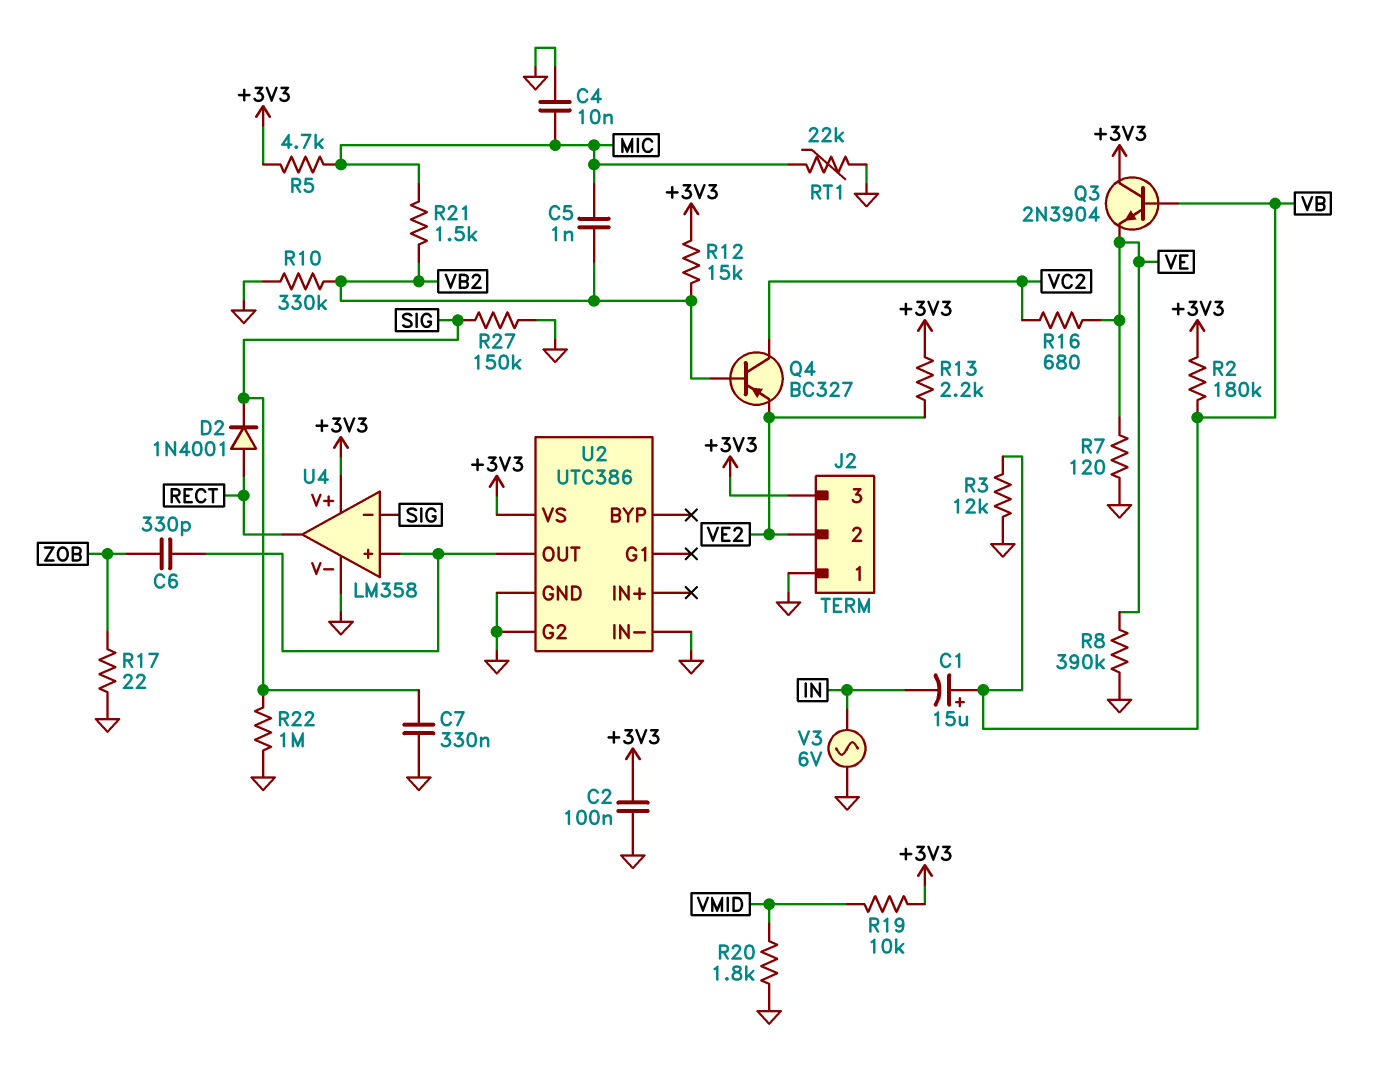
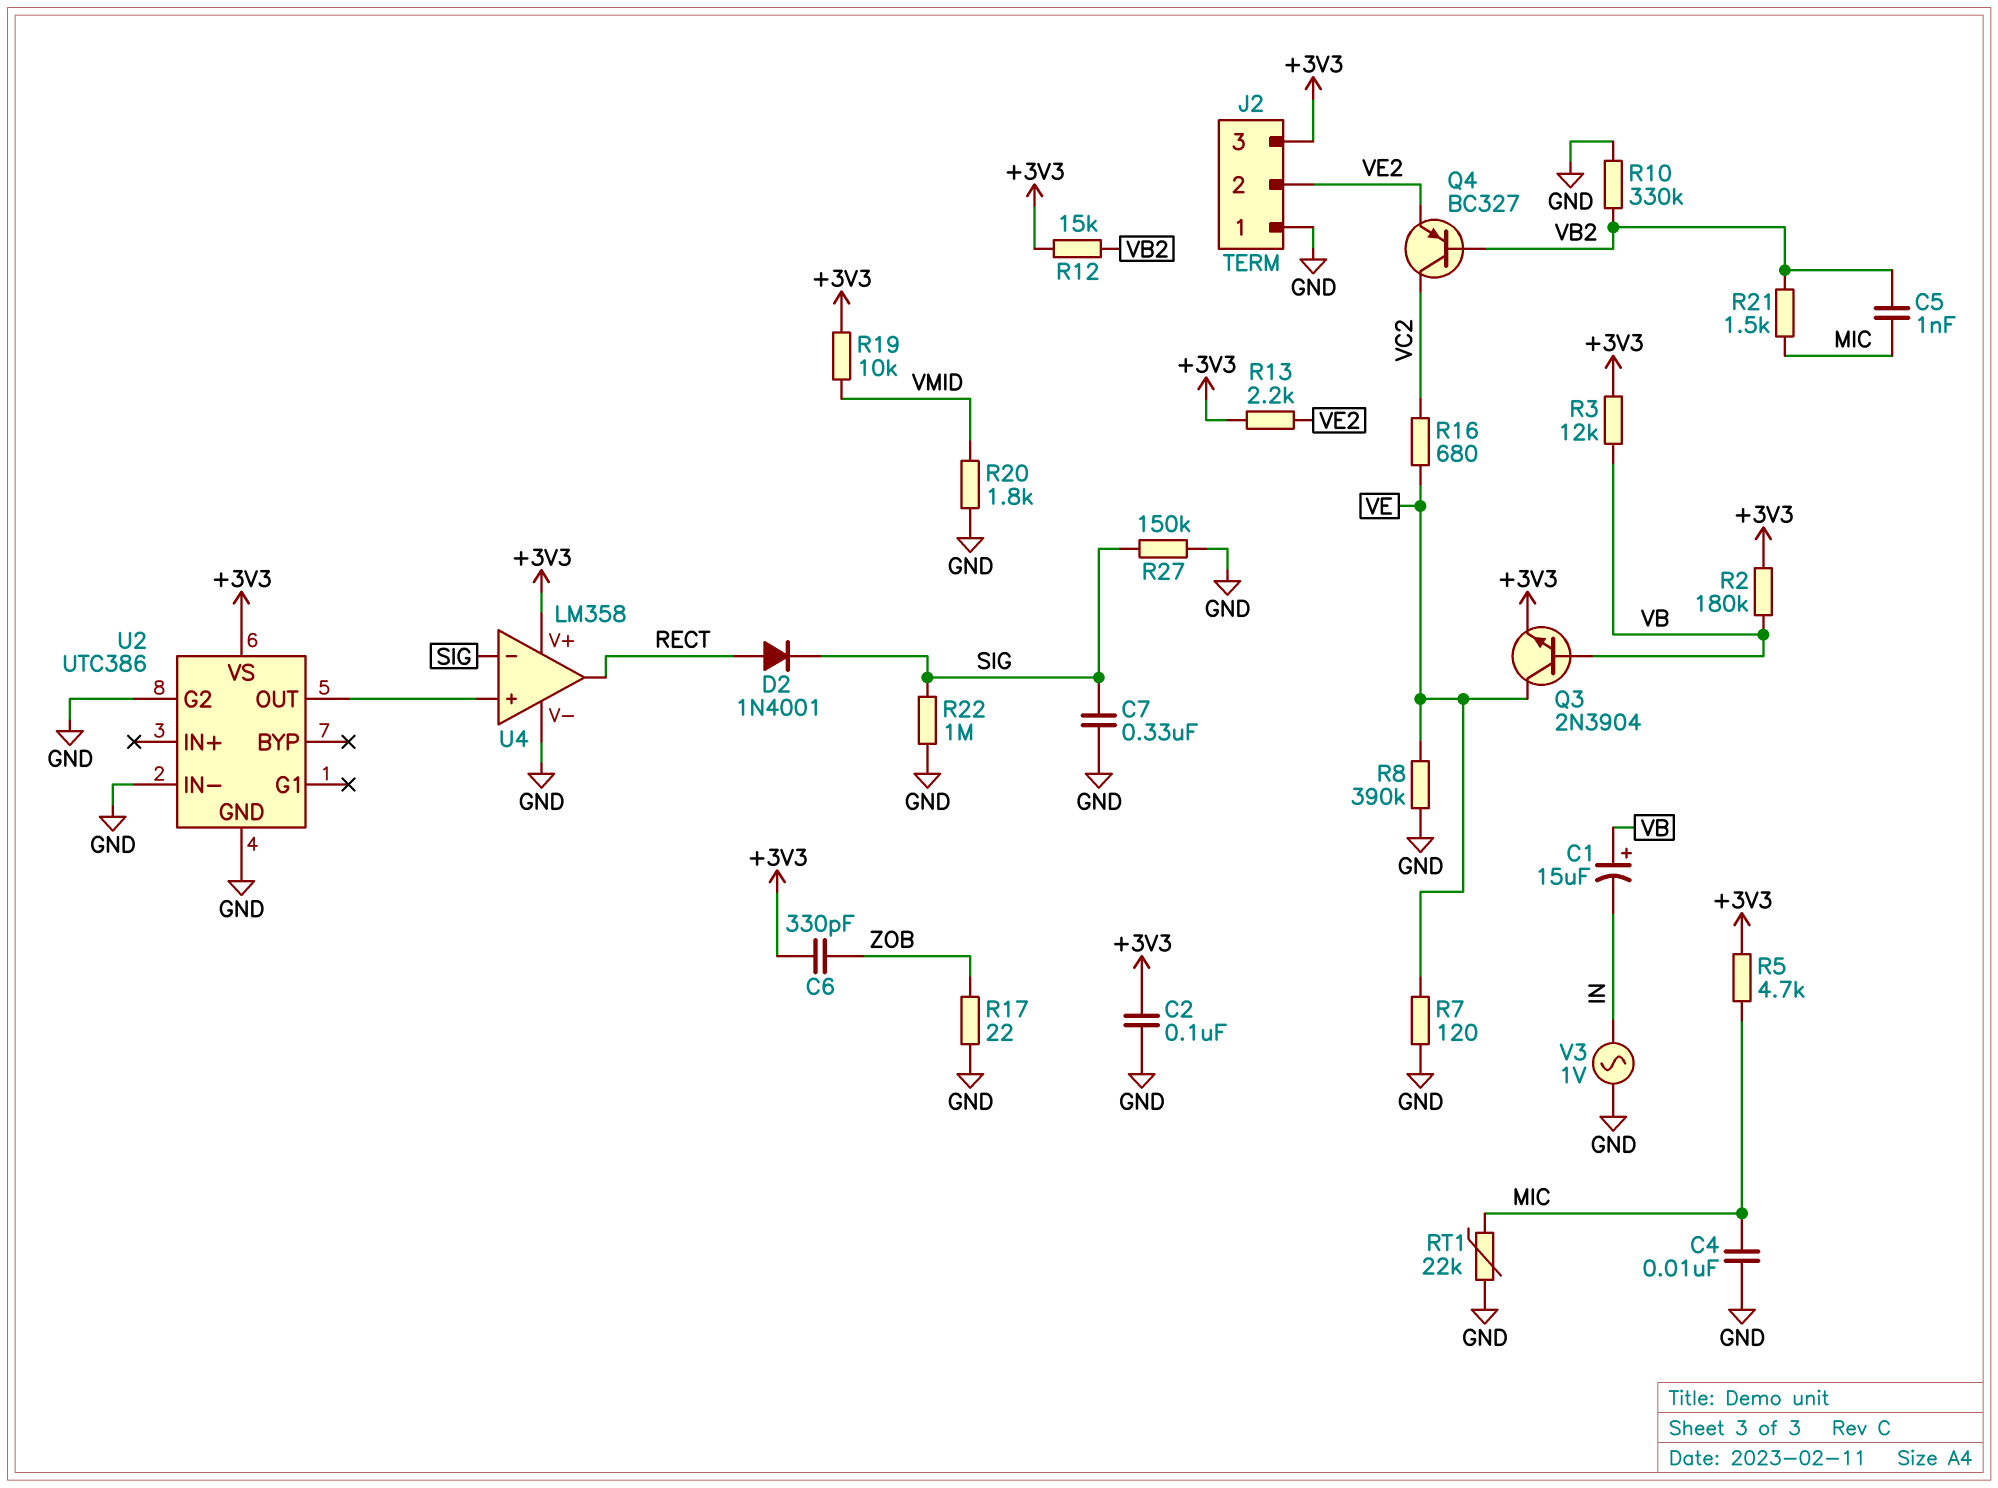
C6: 330pF (U2/OUT, ZOB) -> 330pF (+3V3, ZOB)
Q3: NPN 2N3904 (B VB, C +3V3, E VE) -> NPN 2N3904 (B VB, C VE, E +3V3)
R3: 12k (GND, VB) -> 12k (+3V3, VB)
V3: AC 6V (GND, IN) -> AC 1V (GND, IN)

